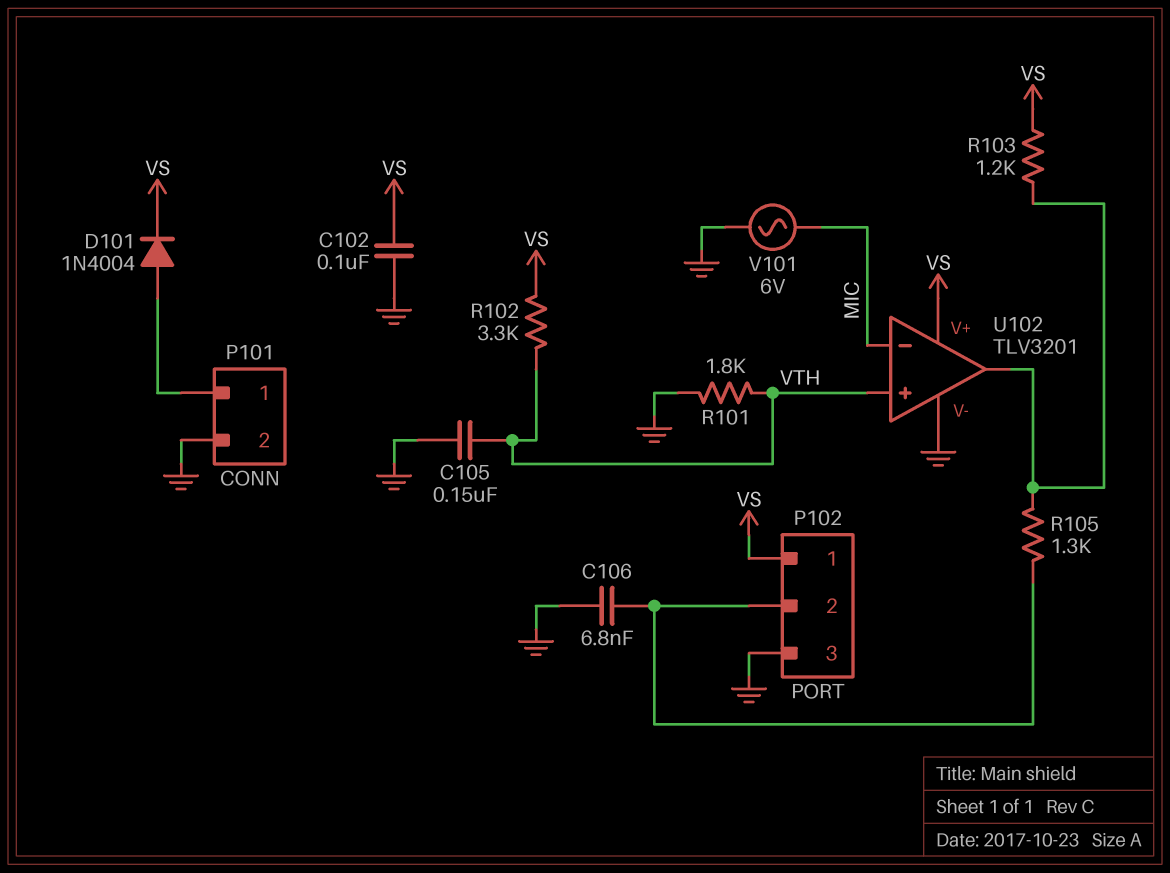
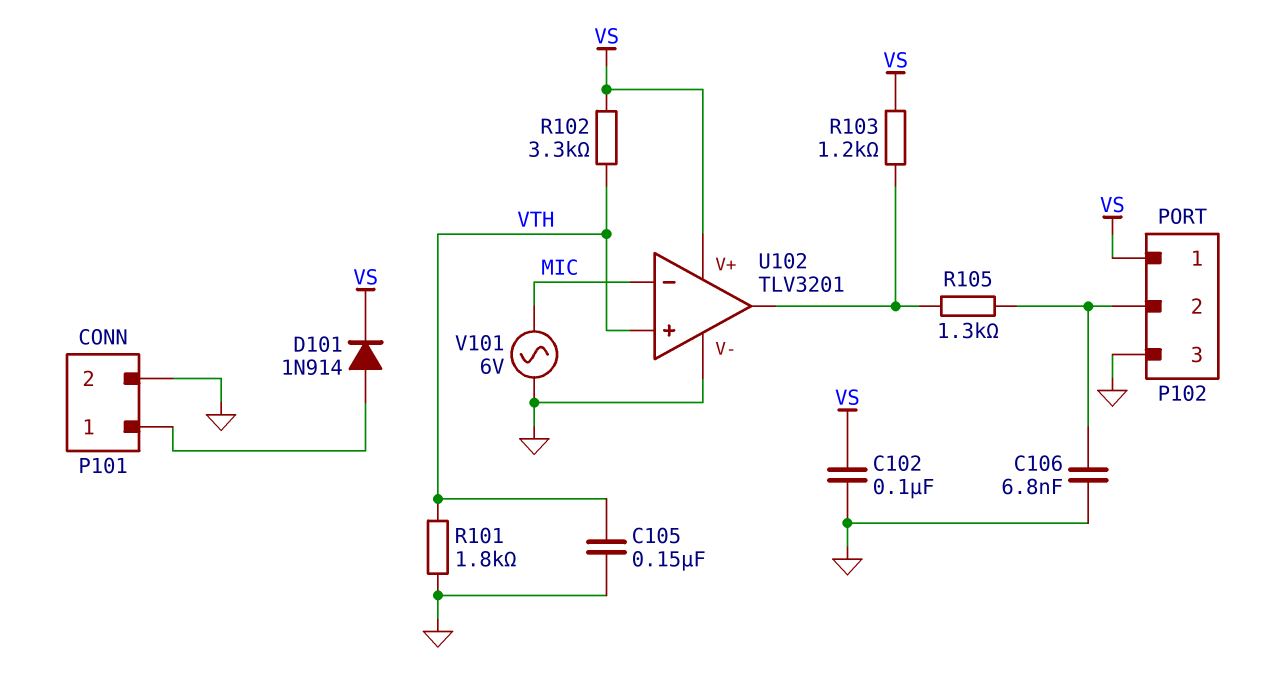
D101: diode 1N4004 (A P101/1, K VS) -> diode 1N914 (A P101/1, K VS)

